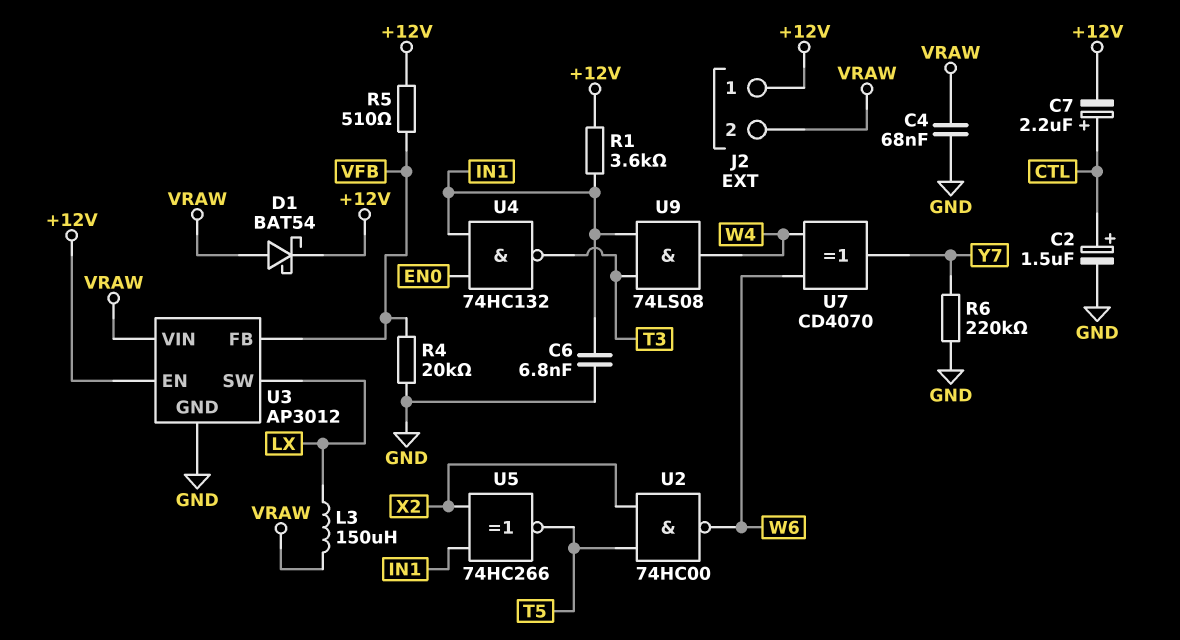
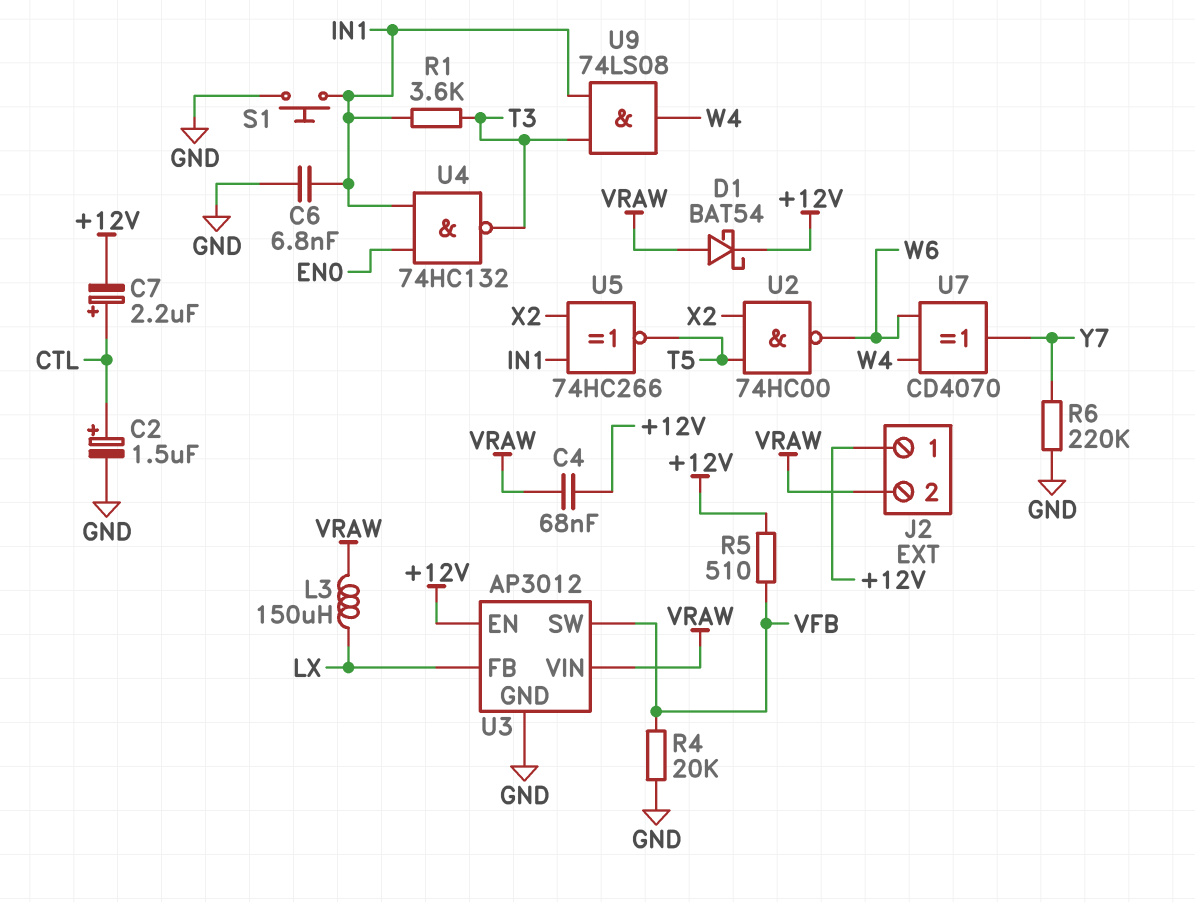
C4: 68nF (GND, VRAW) -> 68nF (+12V, VRAW)
R1: 3.6k (+12V, IN1) -> 3.6k (IN1, T3)
S1: none -> button (GND, IN1)
U3 pin FB: VFB -> LX
U3 pin SW: LX -> VFB

